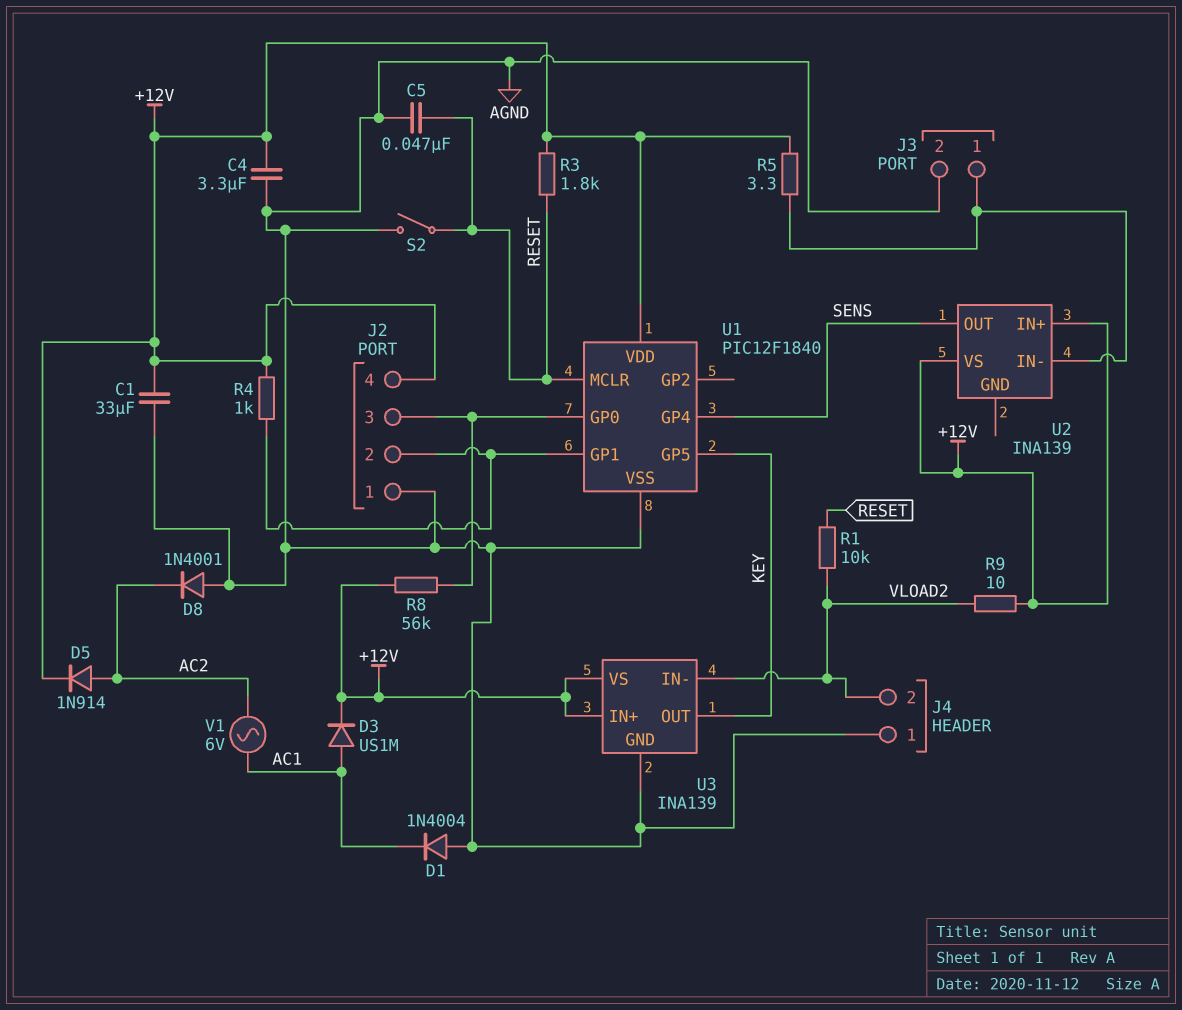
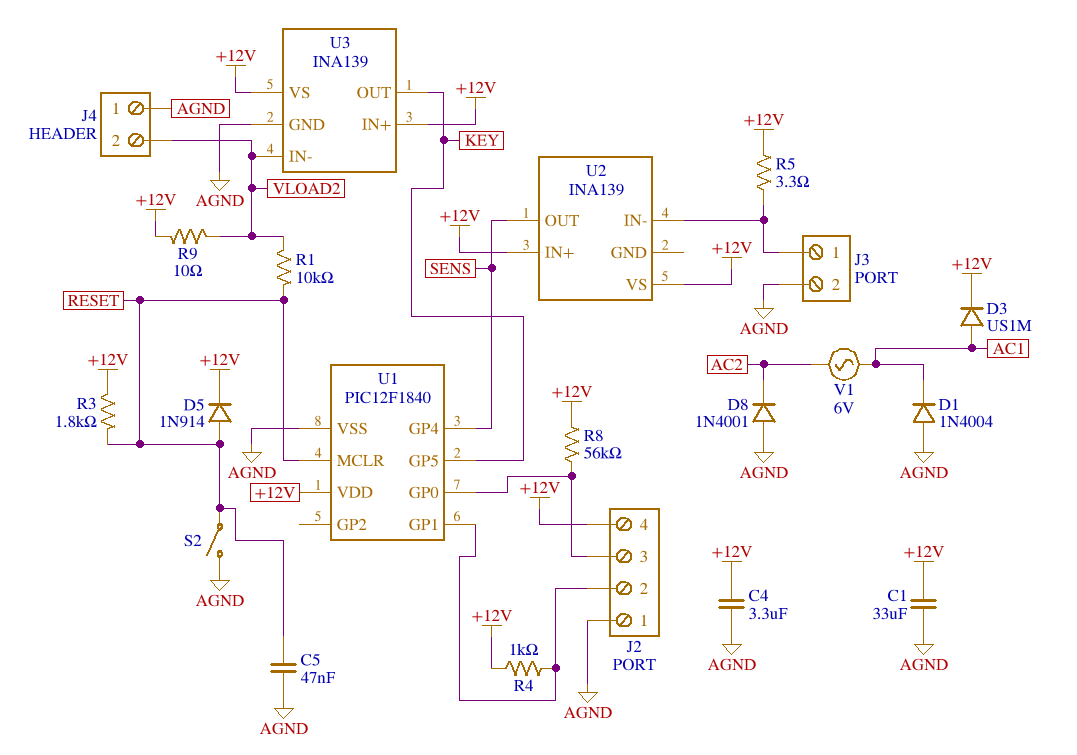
D5: diode 1N914 (A AC2, K +12V) -> diode 1N914 (A RESET, K +12V)

